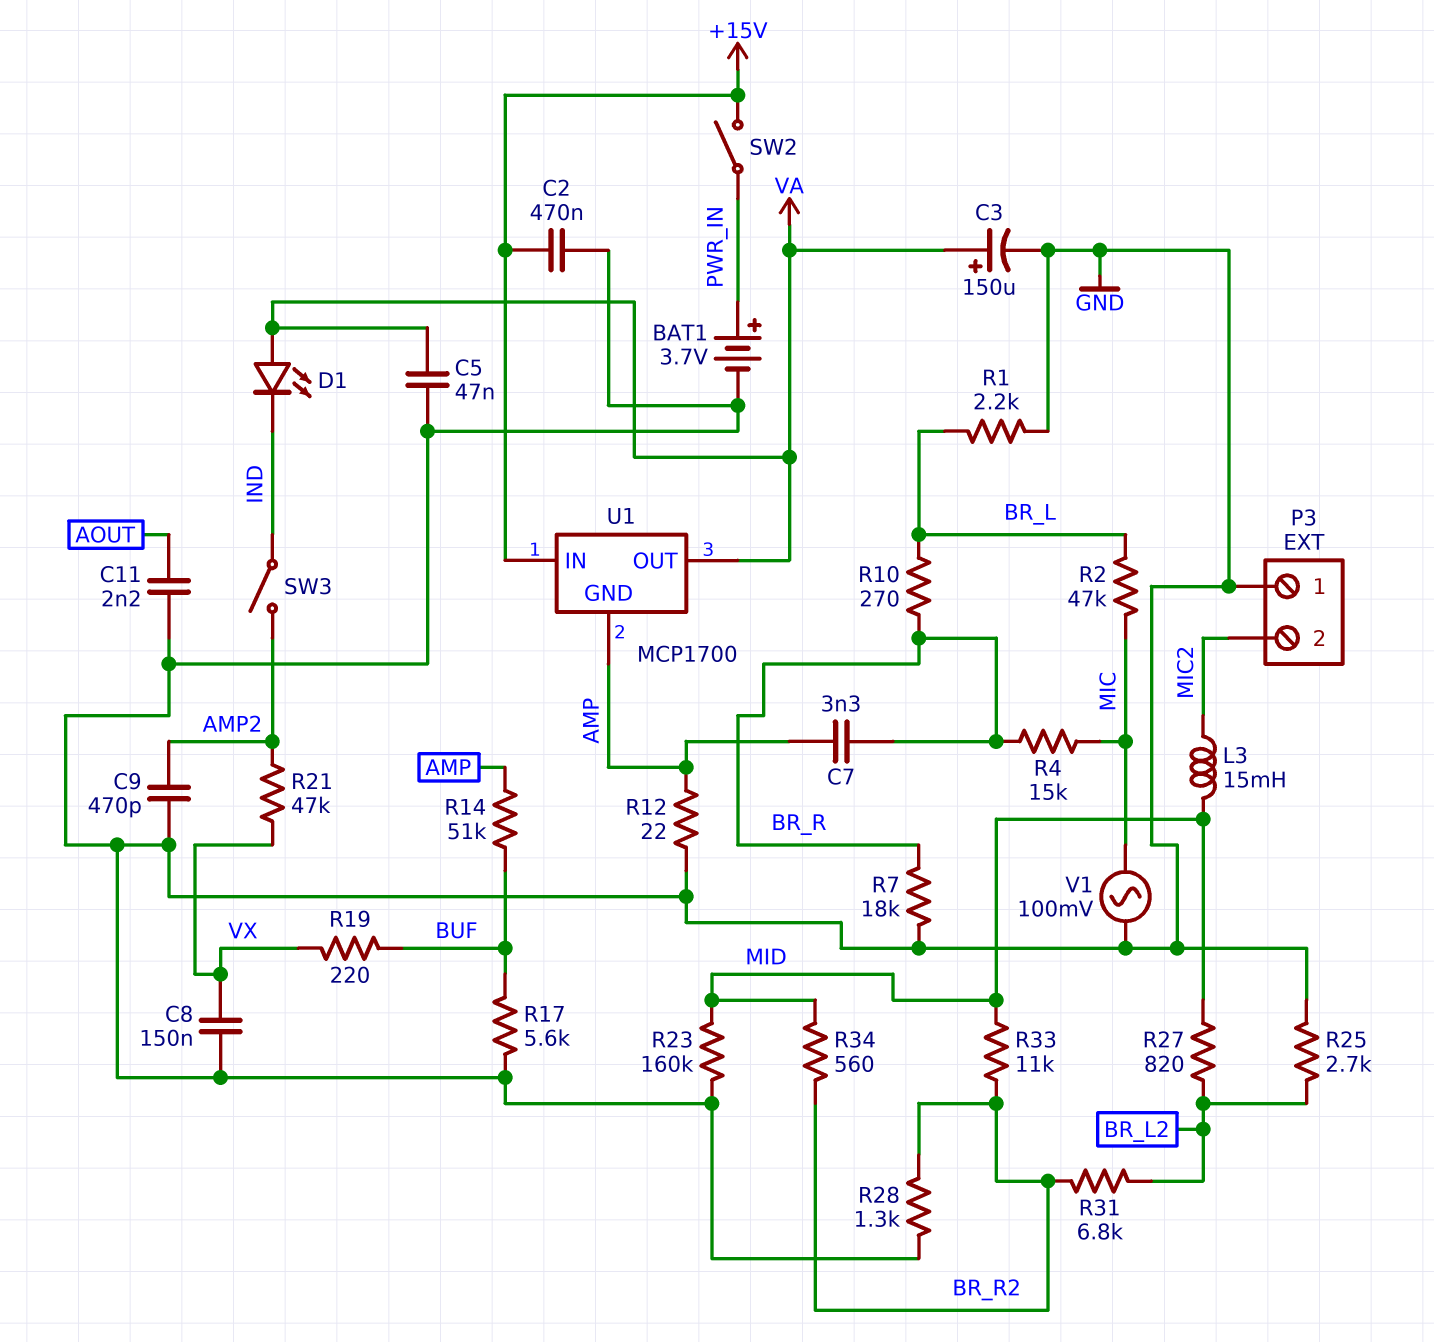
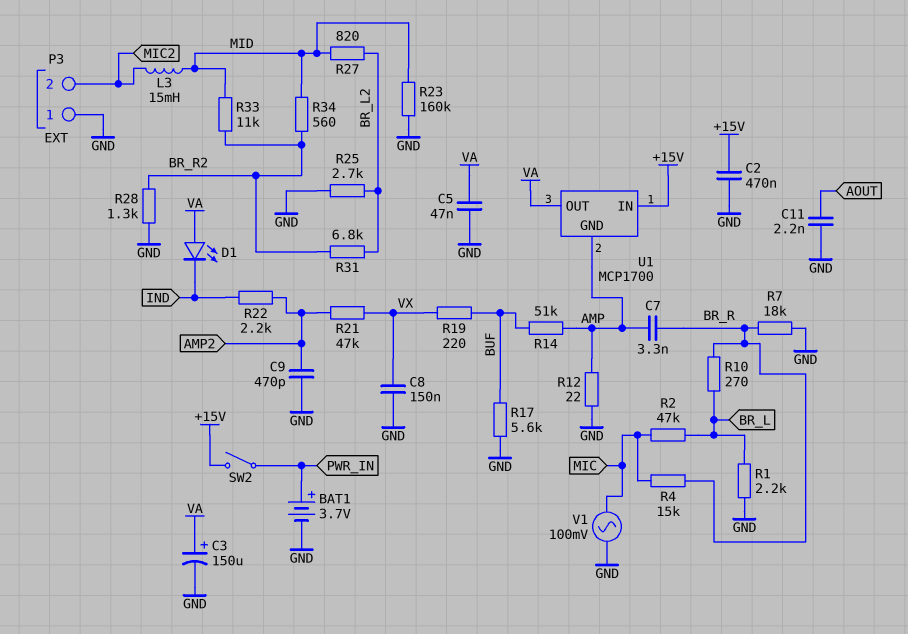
R22: none -> 2.2k (AMP2, IND)
SW3: switch (AMP2, IND) -> none

